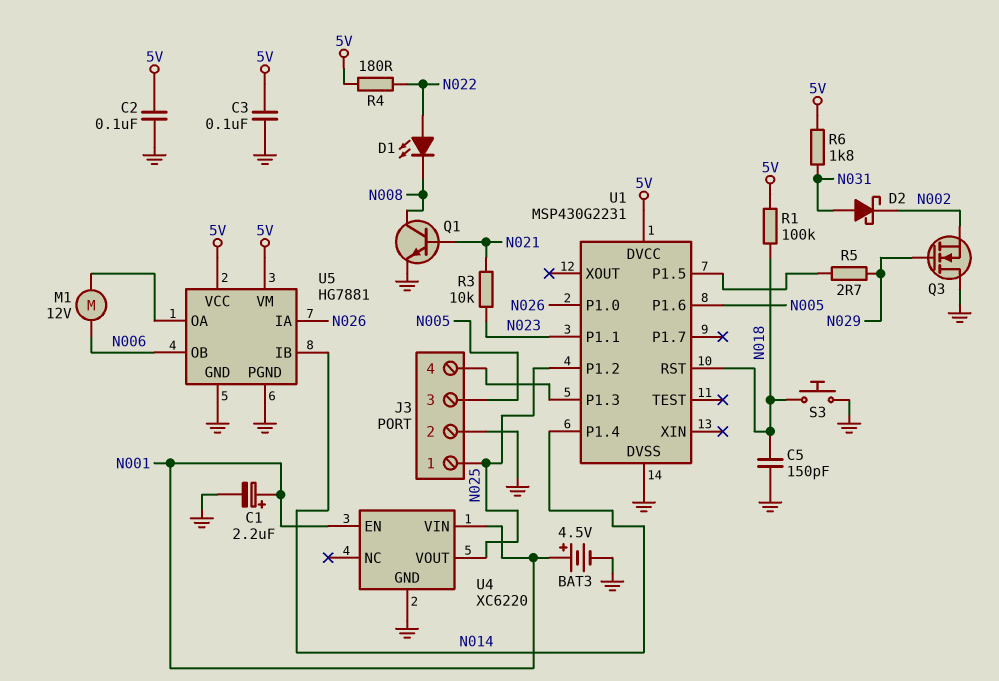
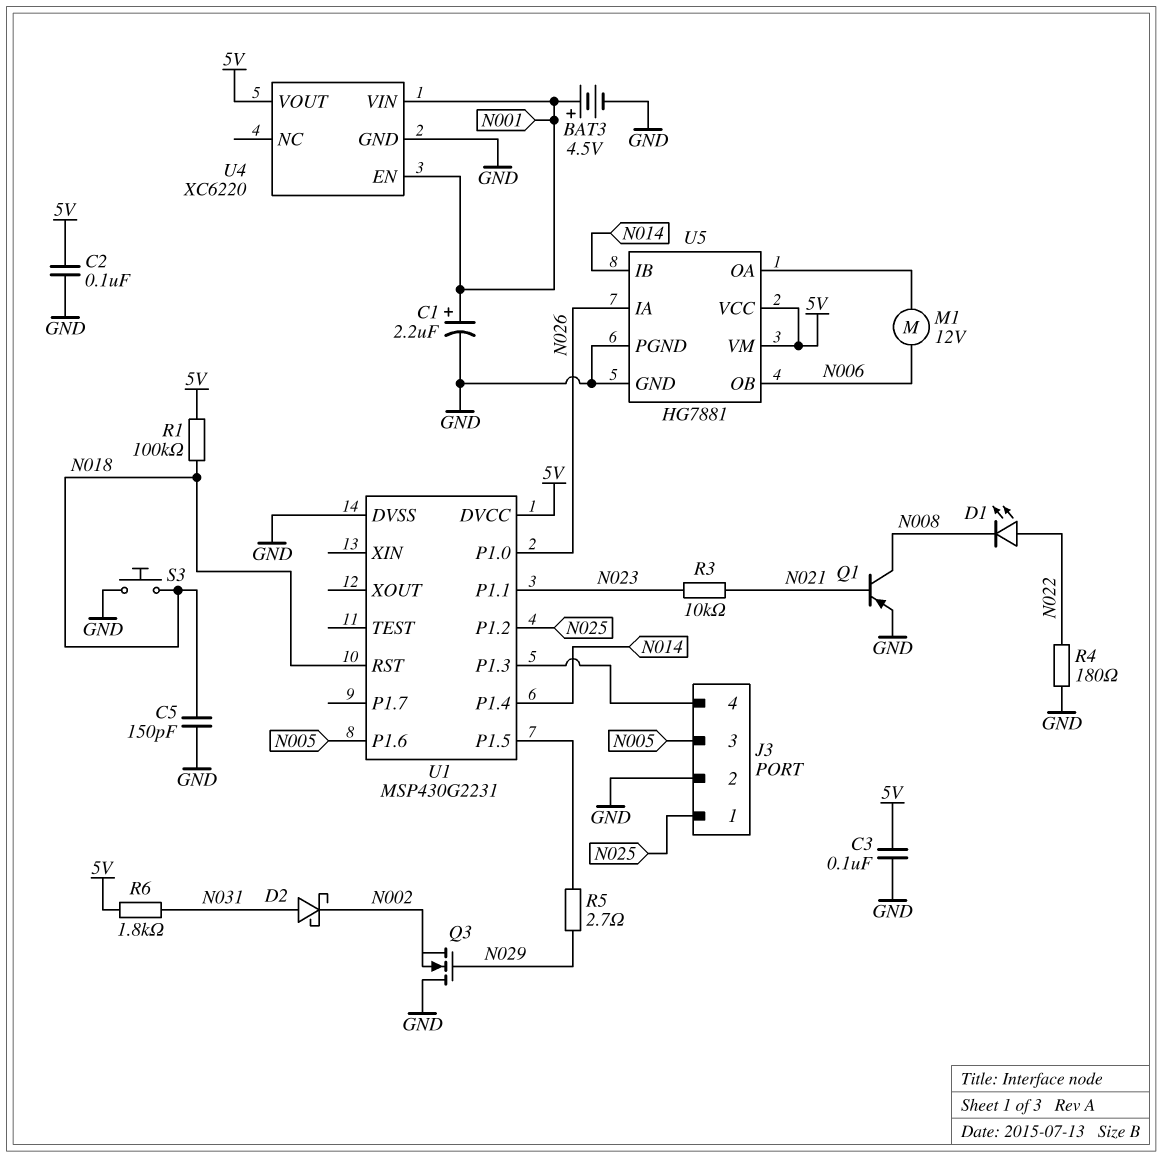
Q1: NPN (B N021, C N008, E GND) -> PNP (B N021, C N008, E GND)
R4: 180 (5V, N022) -> 180 (GND, N022)
U4 pin VOUT: N025 -> 5V

